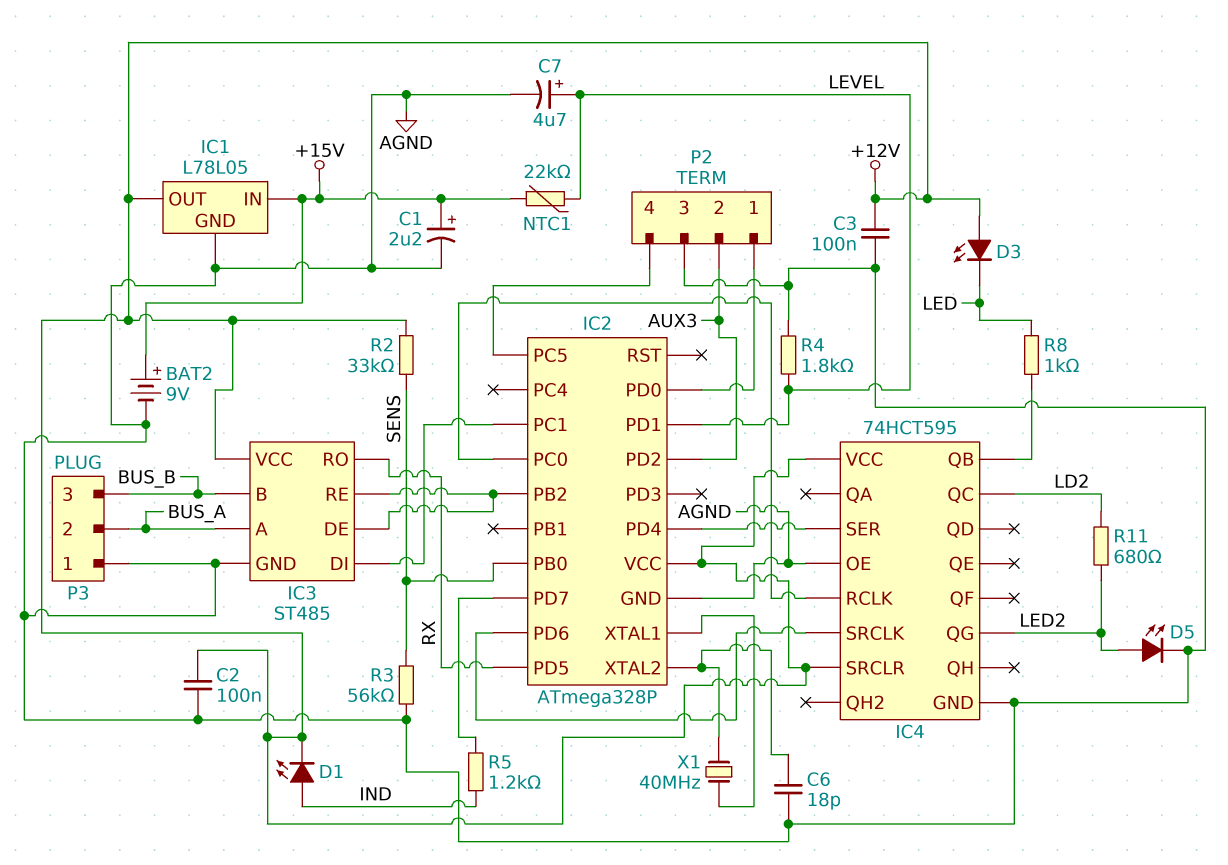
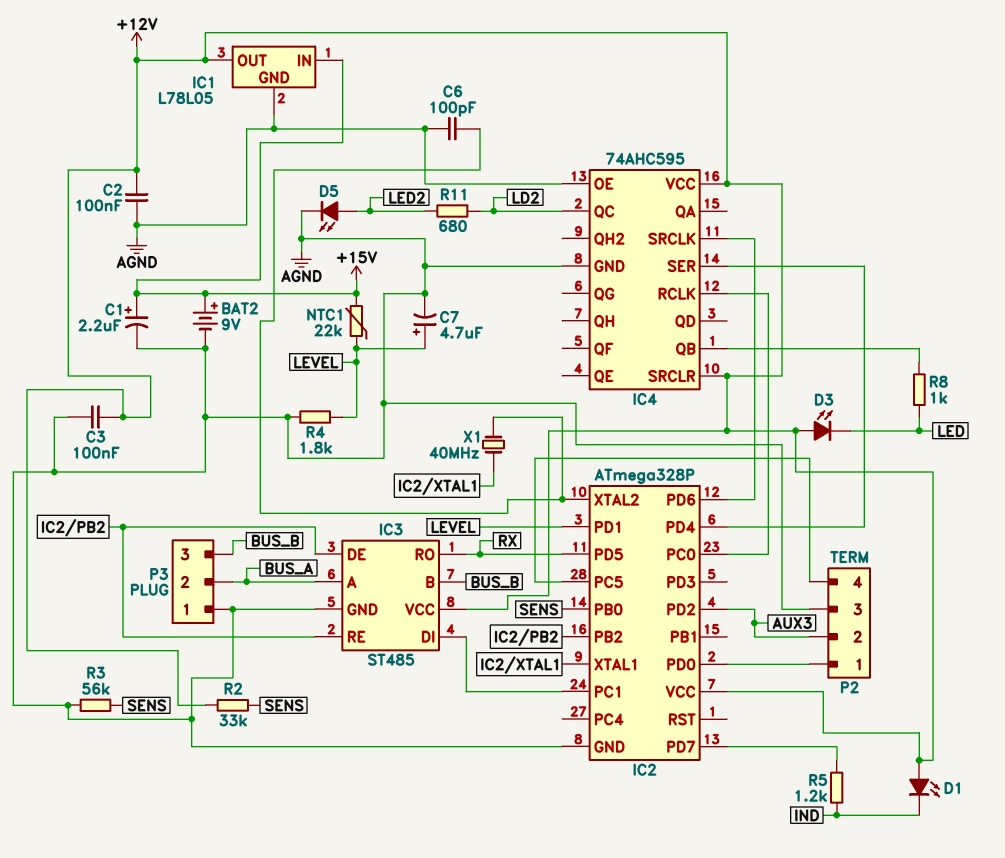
C6: 18pF (AGND, IC2/XTAL2) -> 100pF (AGND, IC2/XTAL2)
D1: LED (A IND, K +12V) -> LED (A +12V, K IND)
IC4: 74HCT595 -> 74AHC595
IC4 pin QG: LED2 -> none

